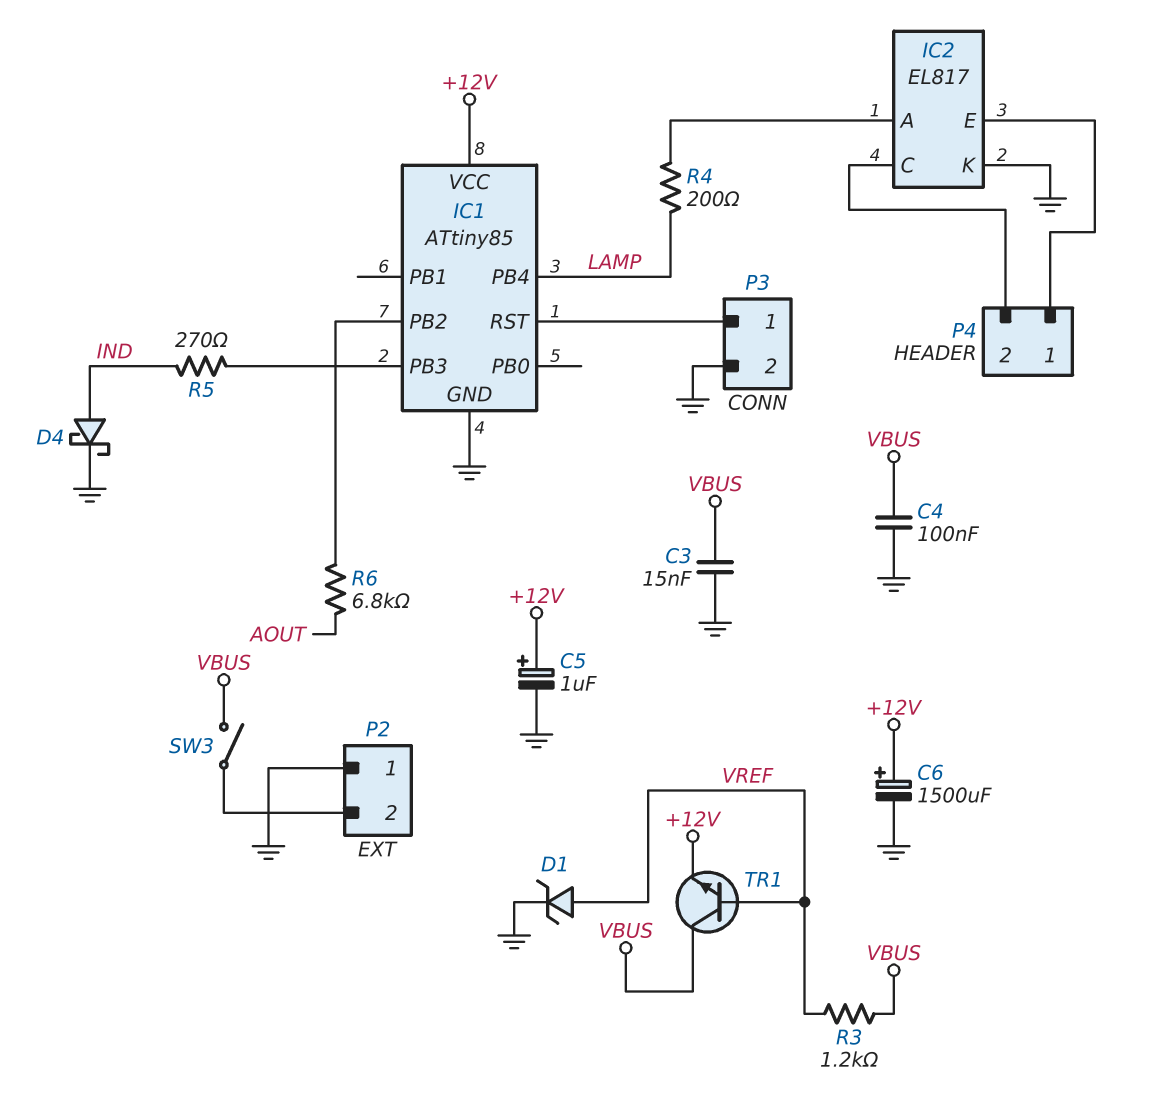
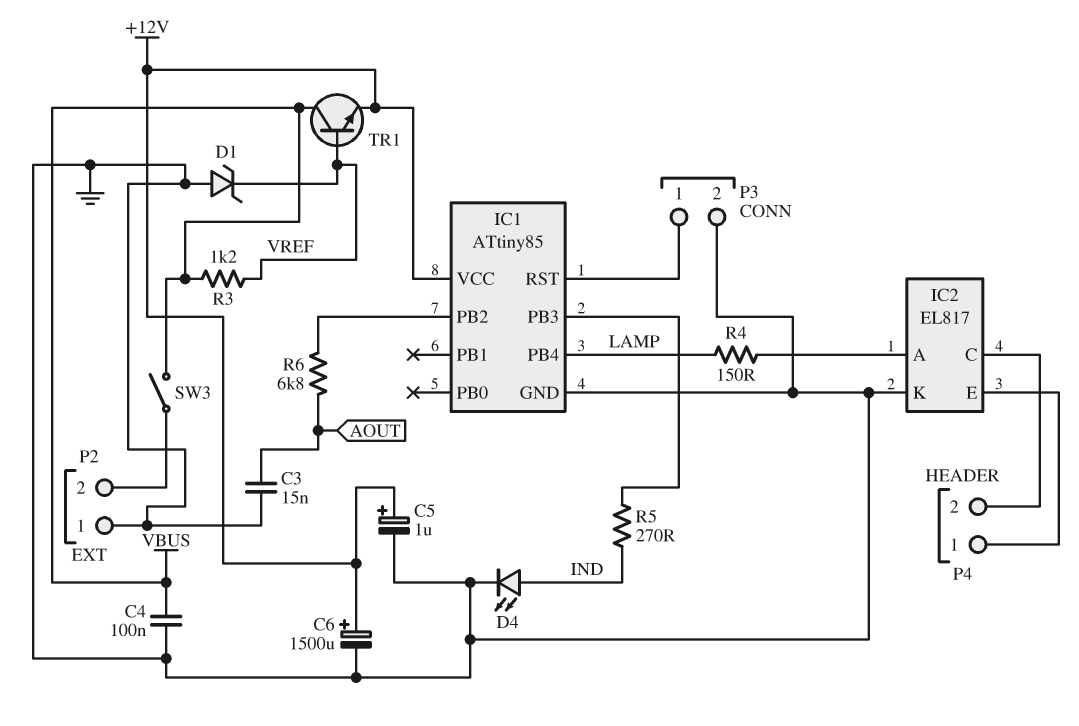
C3: 15nF (GND, VBUS) -> 15nF (AOUT, GND)
D1: zener (A VREF, K GND) -> zener (A GND, K VREF)
D4: schottky (A IND, K GND) -> LED (A IND, K GND)
R4: 200 (IC2/A, LAMP) -> 150 (IC2/A, LAMP)

